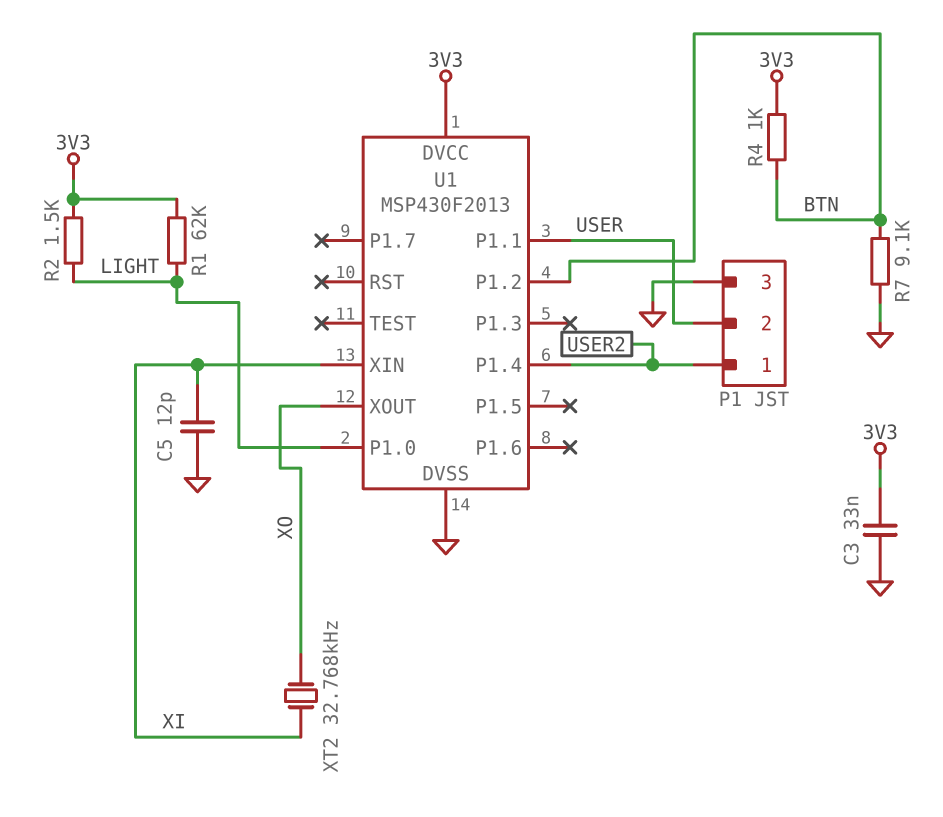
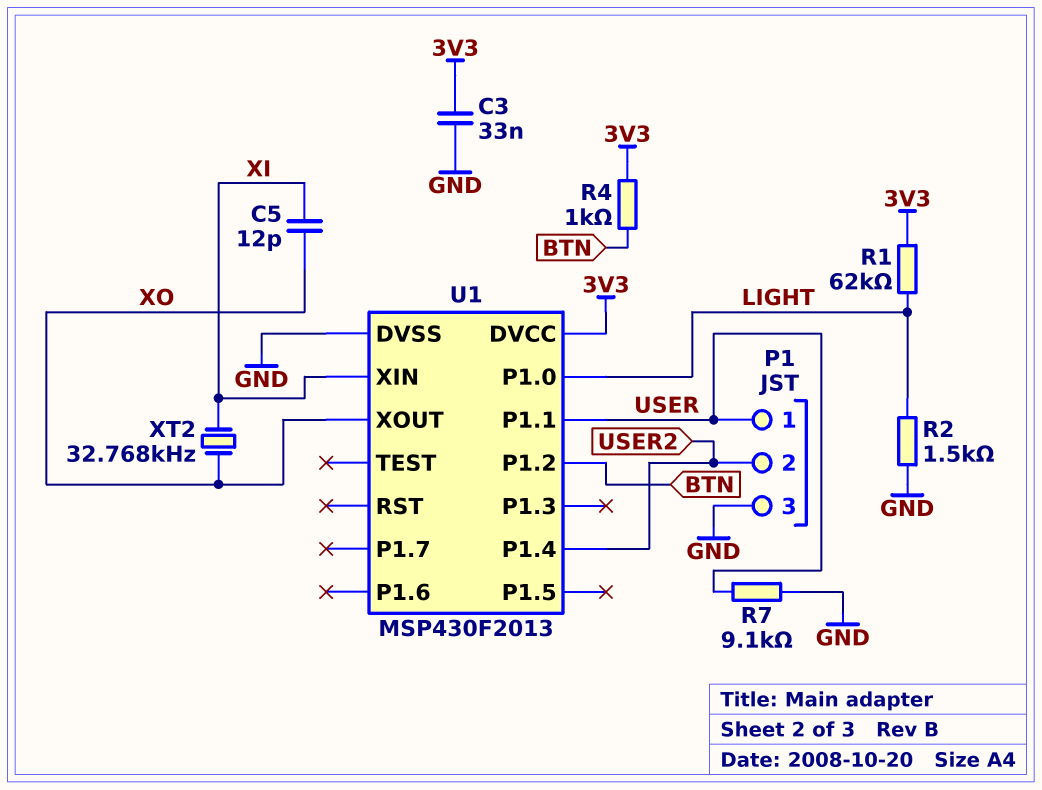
C5: 12pF (GND, XI) -> 12pF (XI, XO)
P1 pin 1: USER2 -> USER
P1 pin 2: USER -> USER2
R2: 1.5k (3V3, LIGHT) -> 1.5k (GND, LIGHT)
R7: 9.1k (BTN, GND) -> 9.1k (GND, USER)

